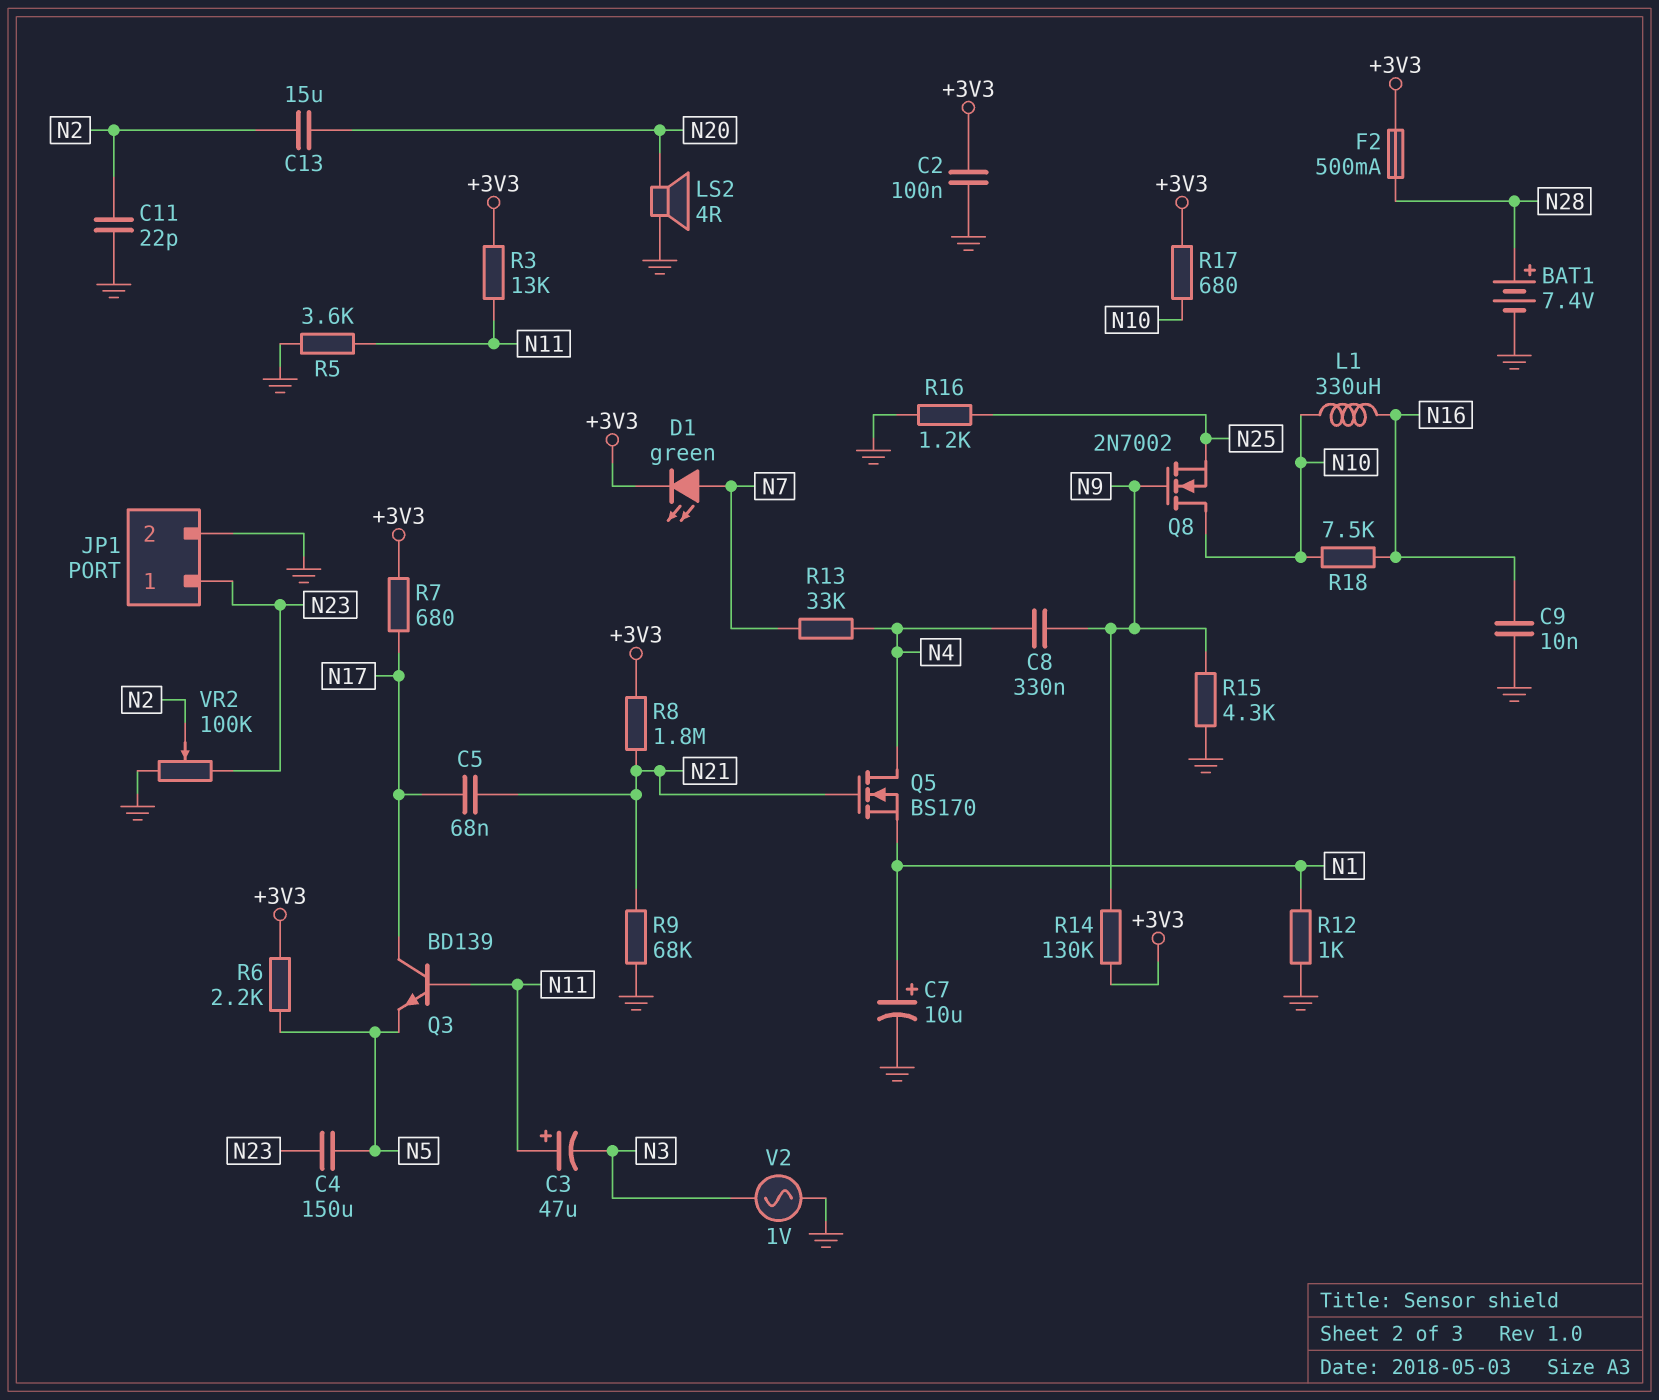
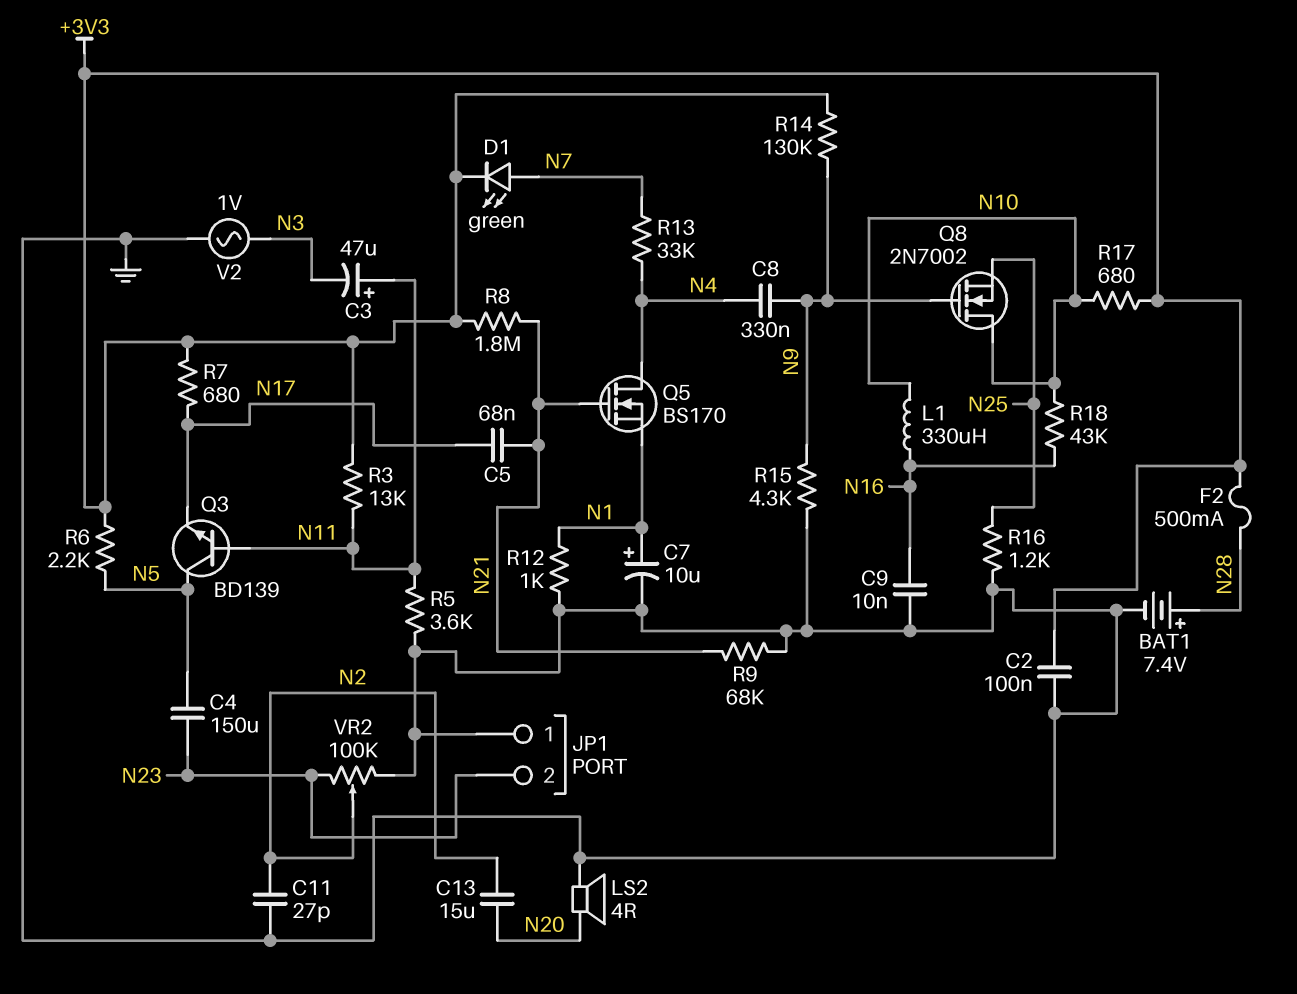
C11: 22pF (GND, N2) -> 27pF (GND, N2)
JP1 pin 1: N23 -> GND
JP1 pin 2: GND -> N23
Q3: NPN BD139 (B N11, C N17, E N5) -> NPN BD139 (B N11, C N5, E N17)
R18: 7.5k (N10, N16) -> 43k (N10, N16)

